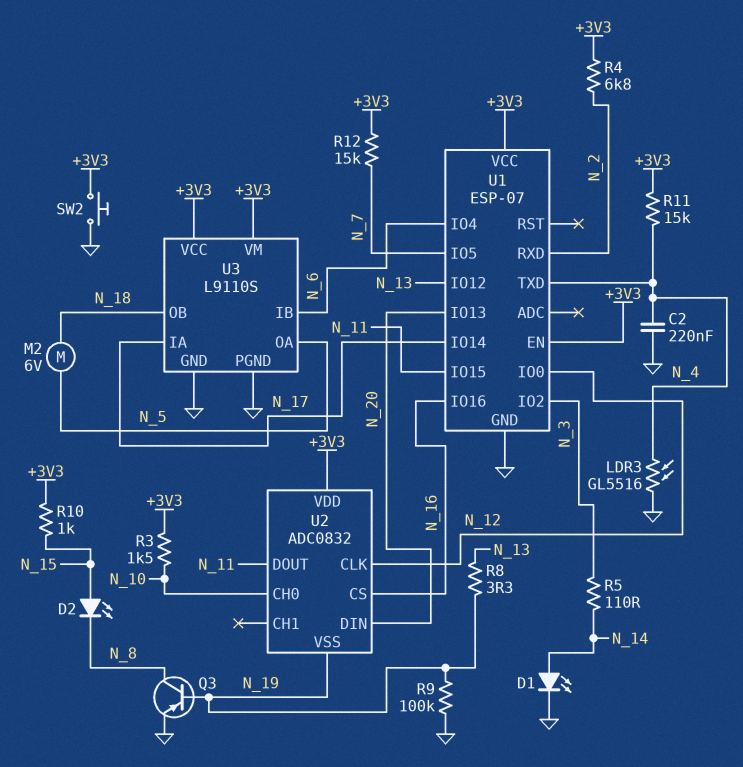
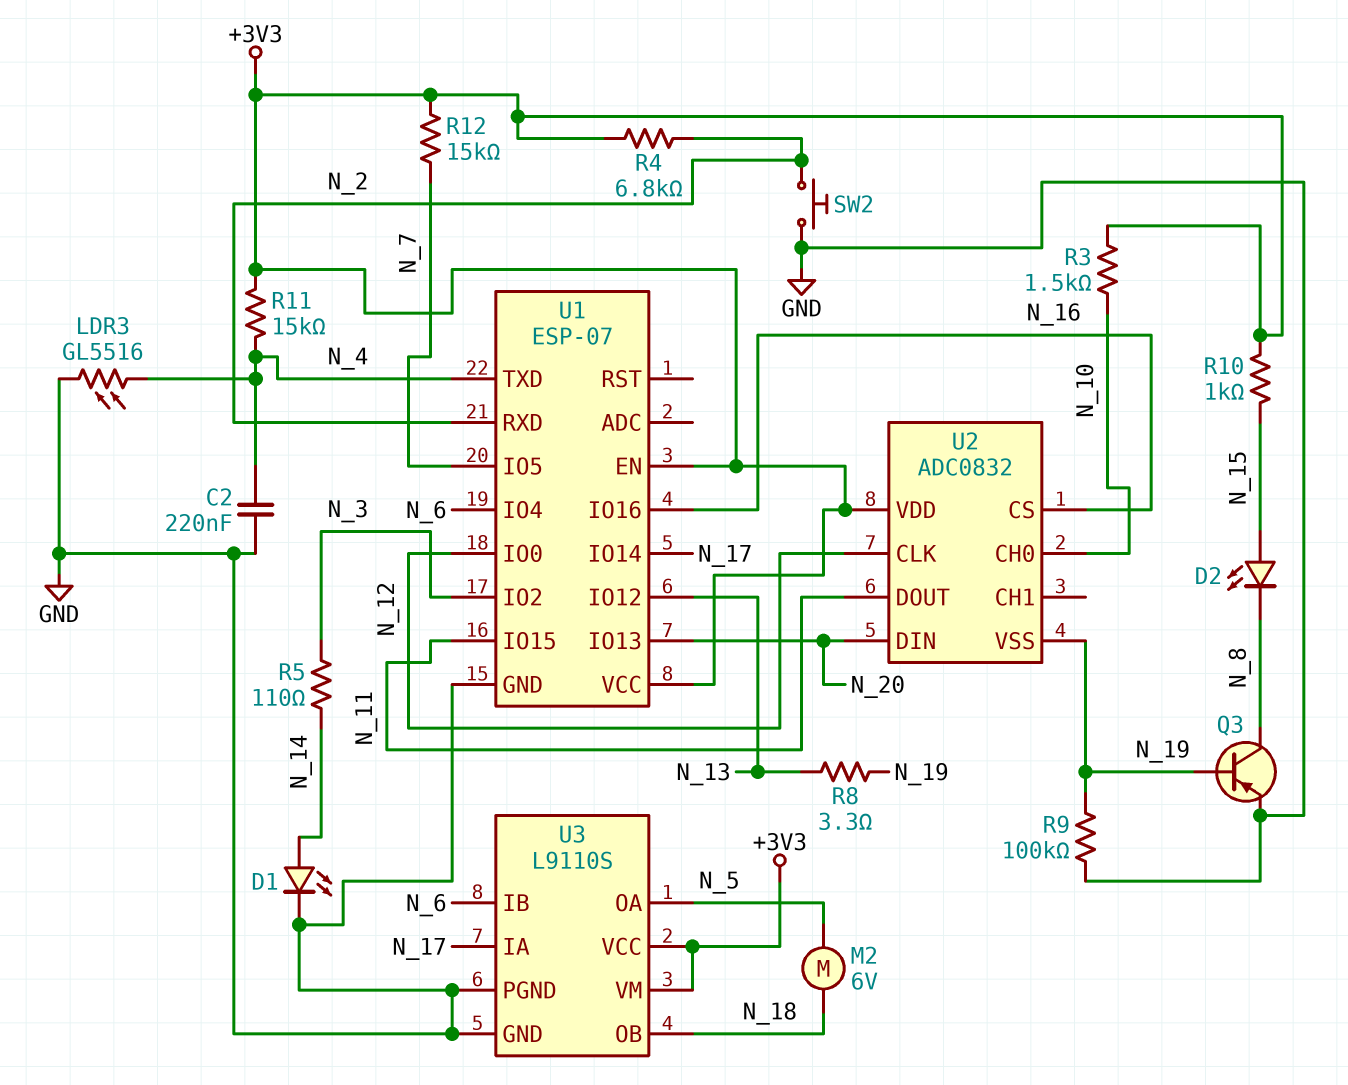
SW2: button (+3V3, GND) -> button (GND, N_2)

